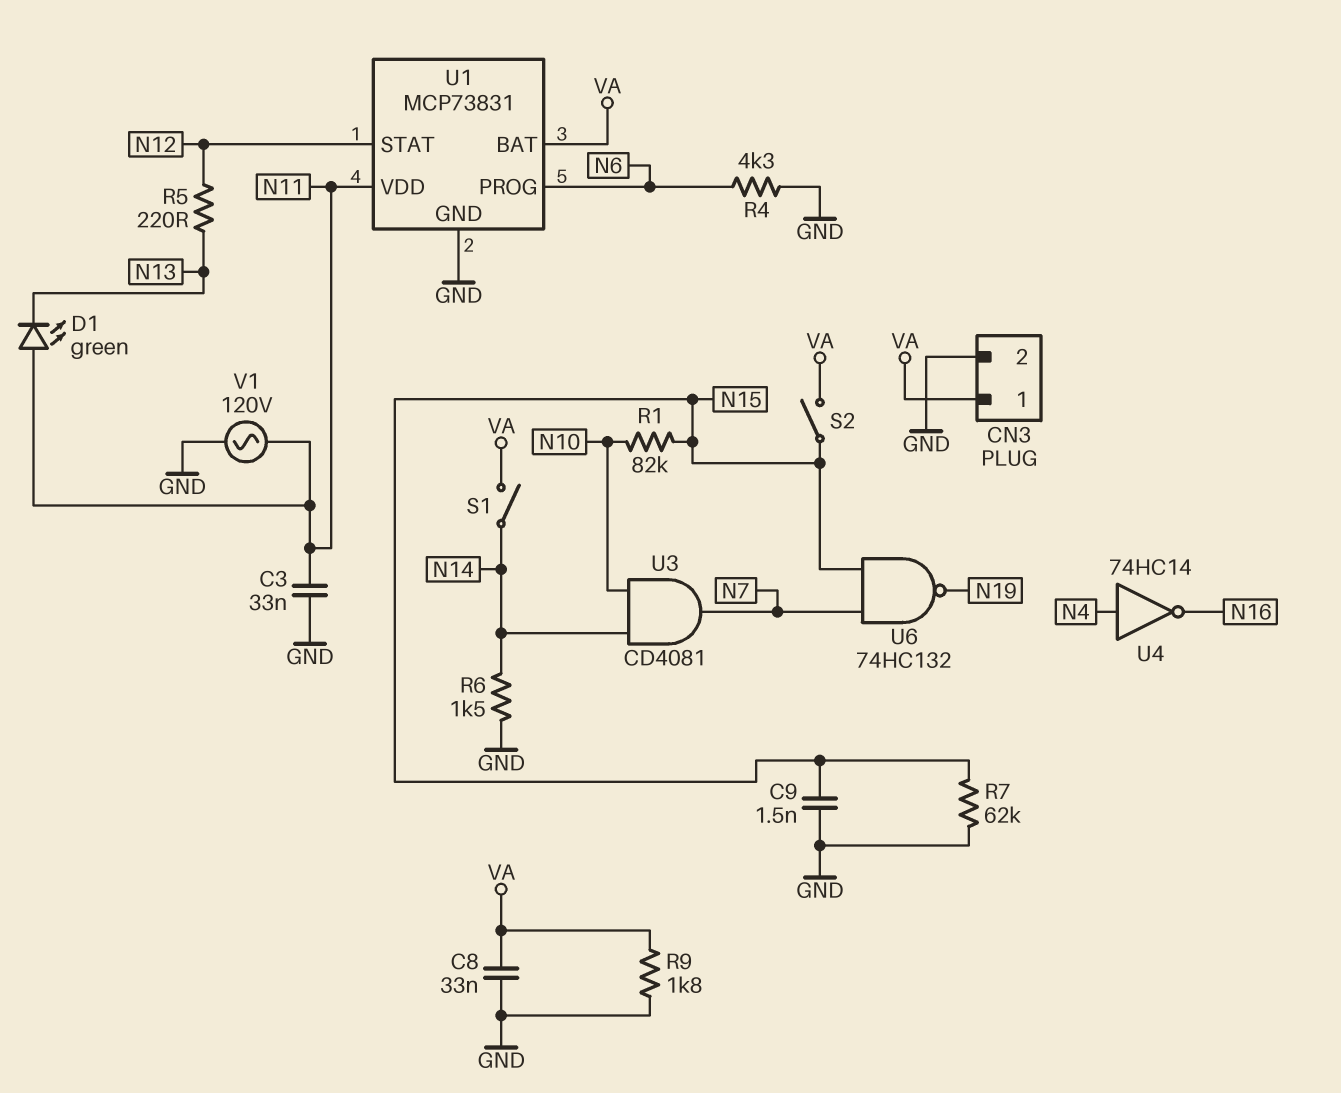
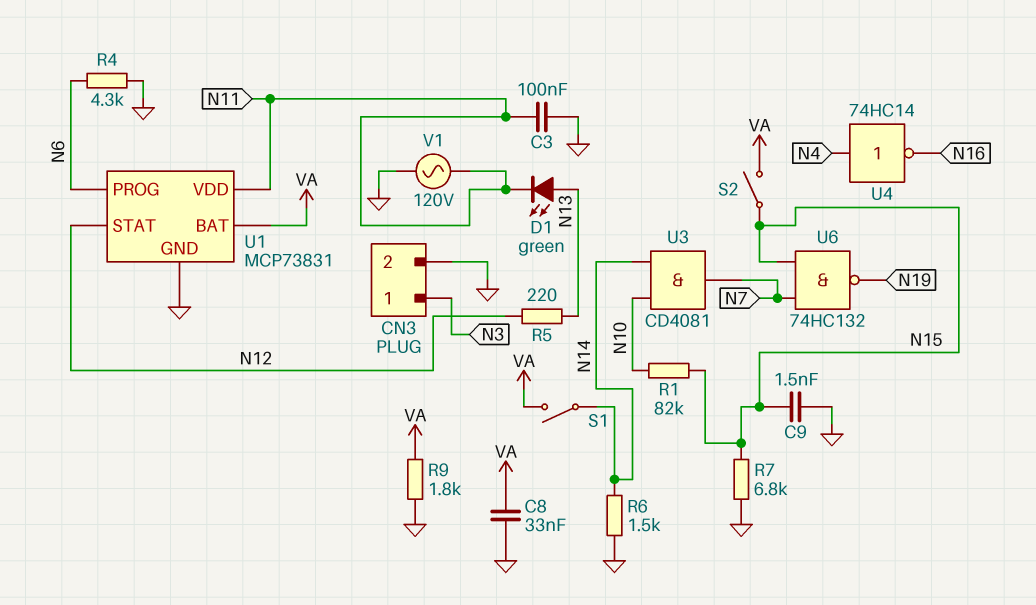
C3: 33nF (GND, N11) -> 100nF (GND, N11)
CN3 pin 1: VA -> N3
D1: LED green (A N11, K N13) -> LED green (A N13, K N11)
R7: 62k (GND, N15) -> 6.8k (GND, N15)

